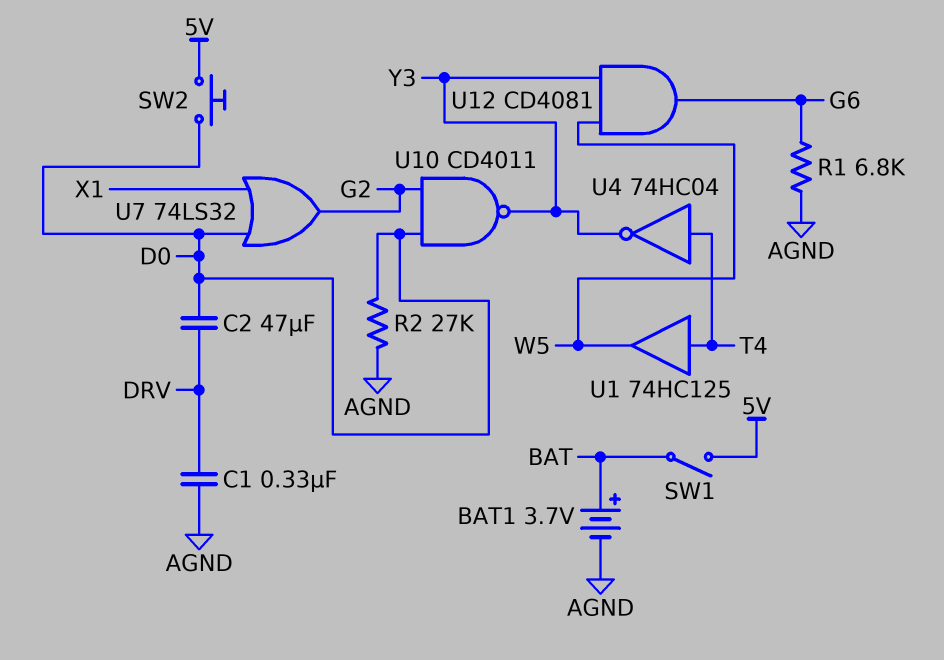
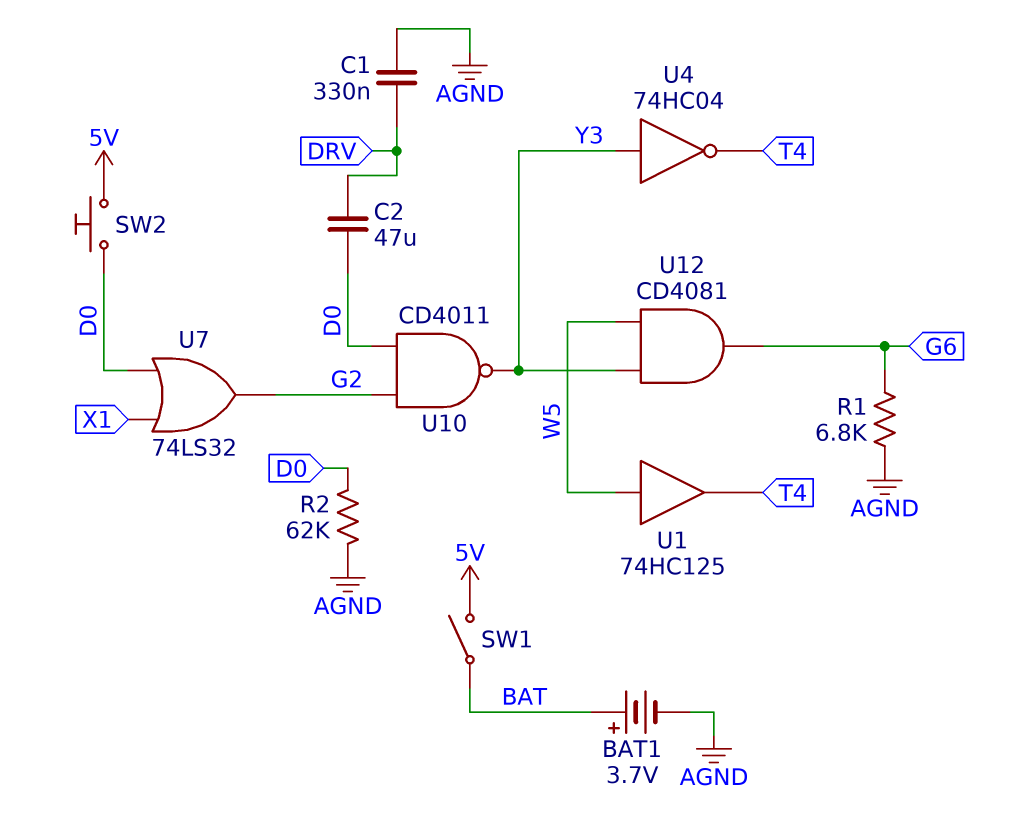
R2: 27k (AGND, D0) -> 62k (AGND, D0)
U1: buffer 74HC125 (in T4, out W5) -> buffer 74HC125 (in W5, out T4)
U4: NOT 74HC04 (in T4, out Y3) -> NOT 74HC04 (in Y3, out T4)

